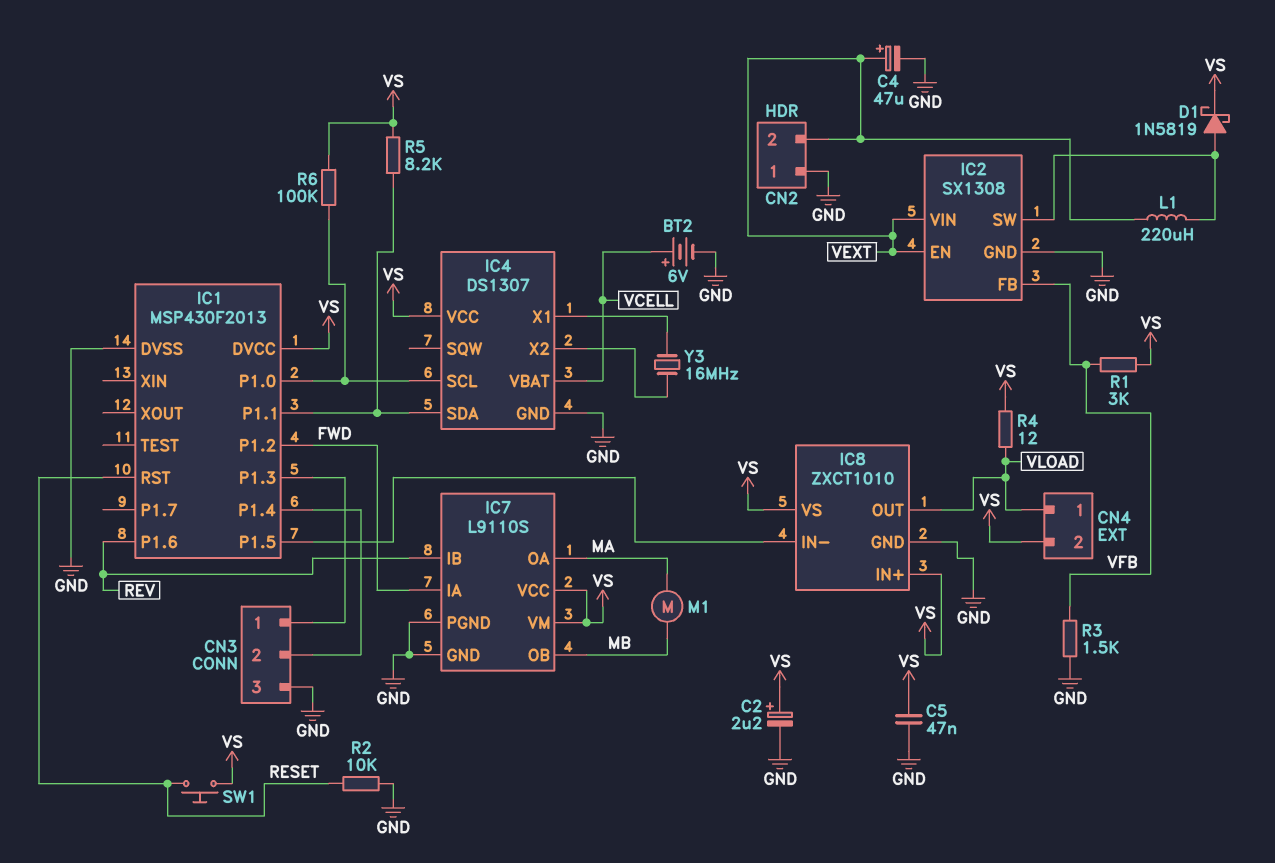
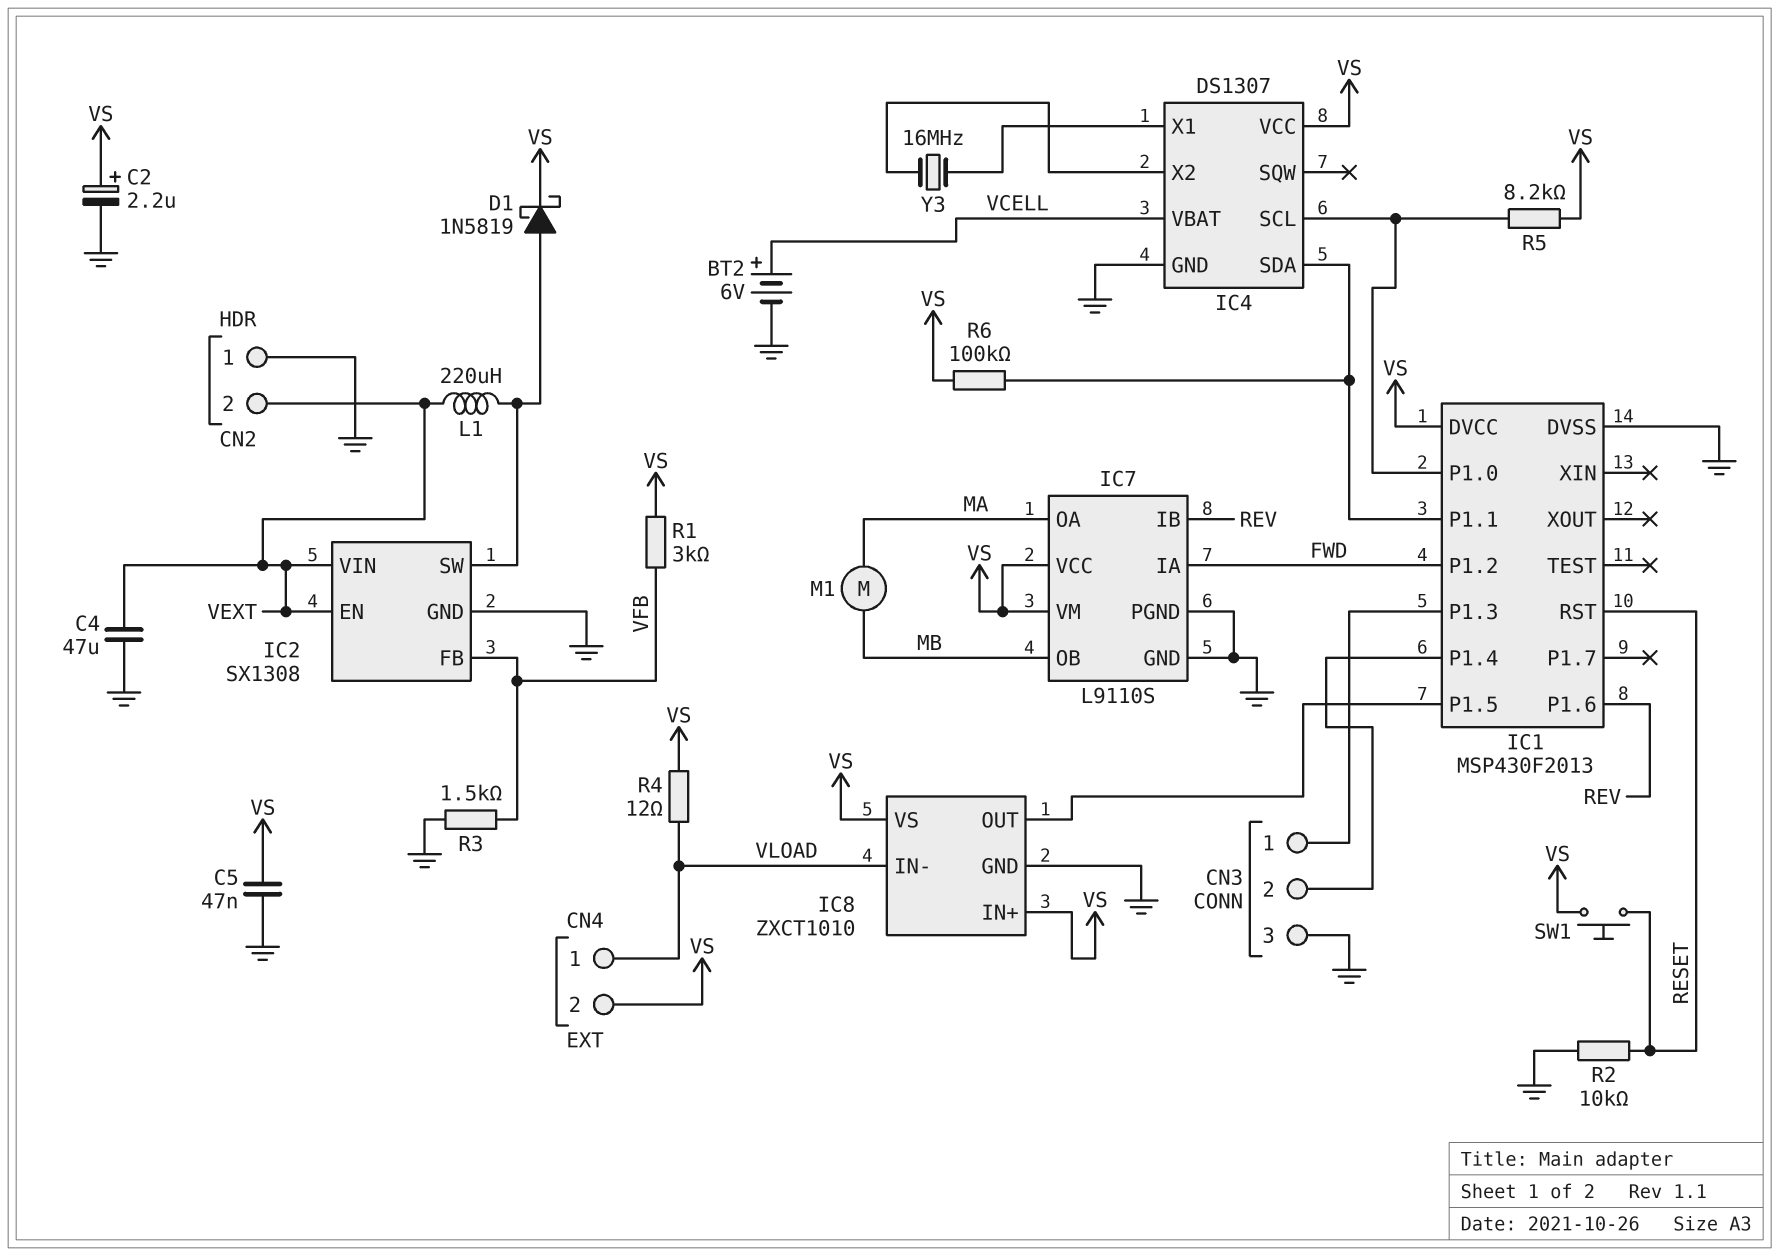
C4: 47uF (plus VEXT, minus GND) -> 47uF (GND, VEXT)
IC8 pin IN-: IC1/P1.5 -> VLOAD
IC8 pin OUT: VLOAD -> IC1/P1.5
R5: 8.2k (IC1/P1.1, VS) -> 8.2k (IC1/P1.0, VS)
R6: 100k (IC1/P1.0, VS) -> 100k (IC1/P1.1, VS)

